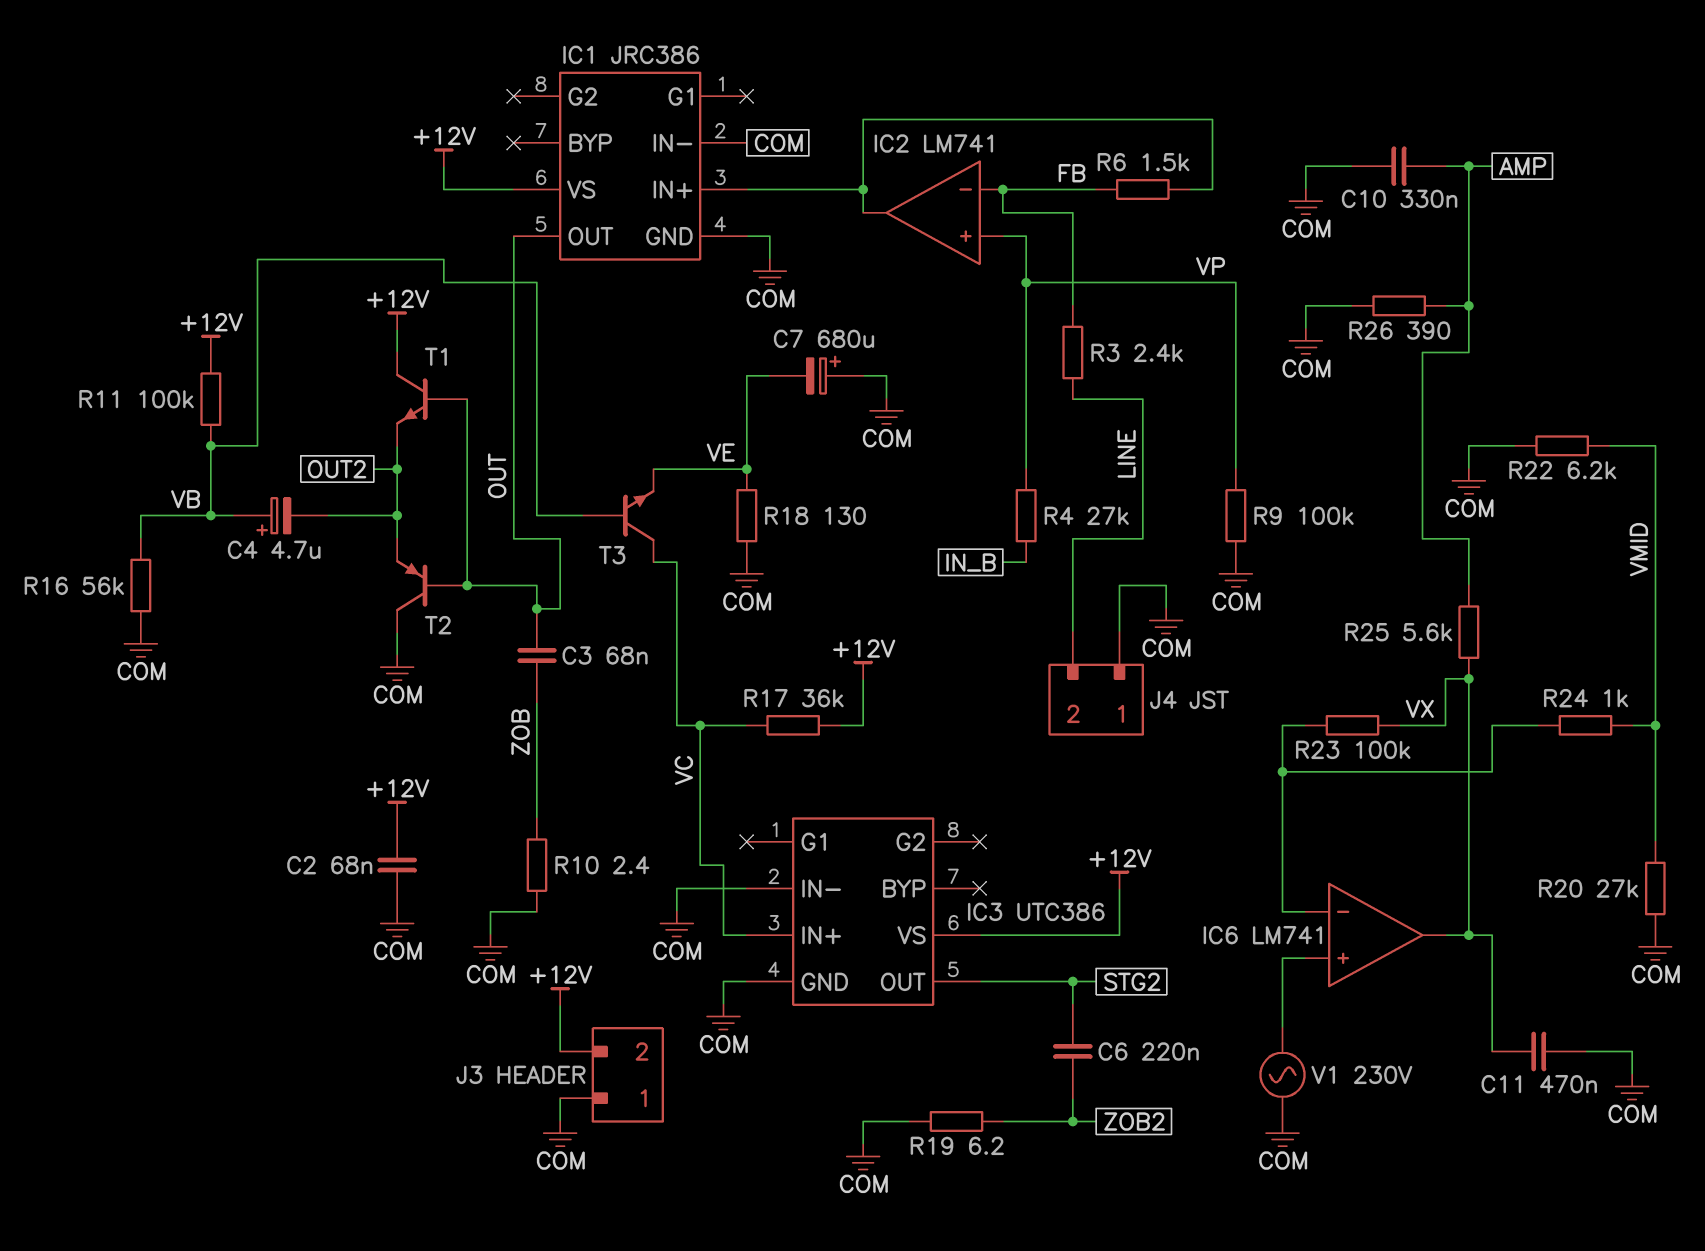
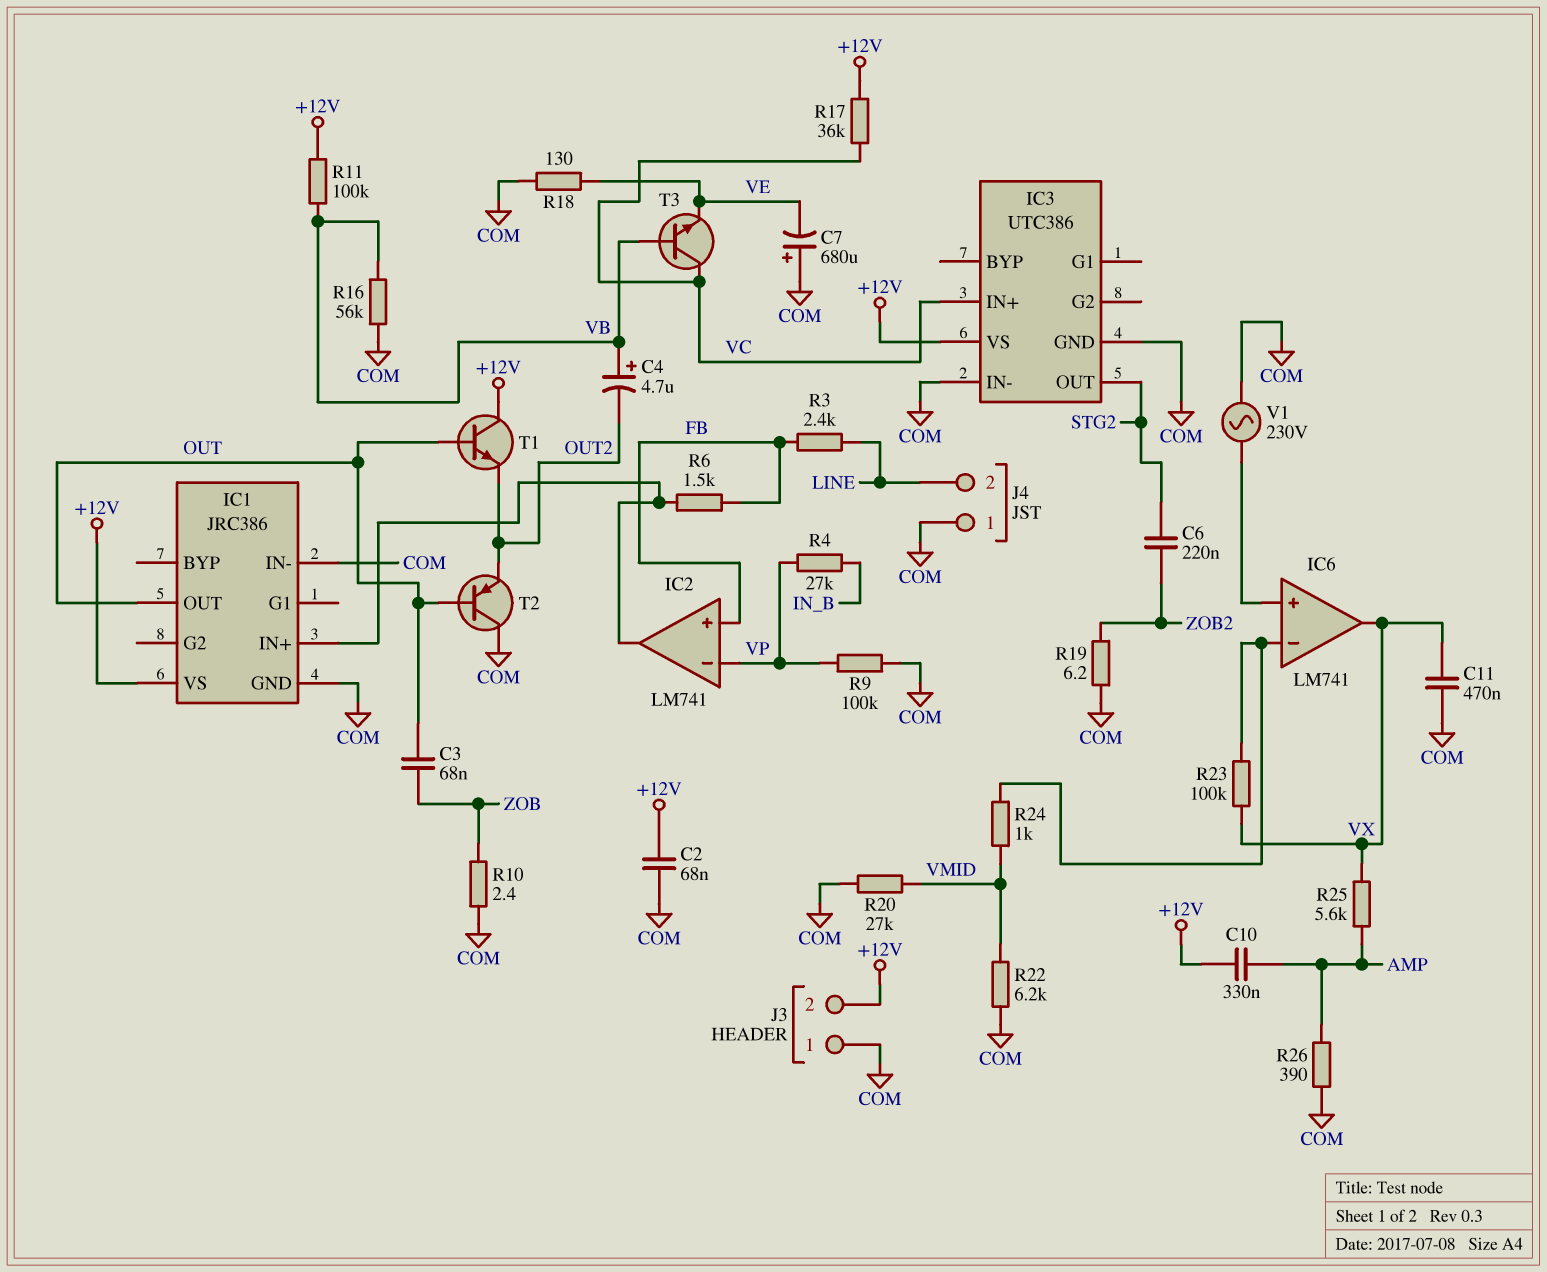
C10: 330nF (AMP, COM) -> 330nF (+12V, AMP)
IC2 pin in+: VP -> FB
IC2 pin in-: FB -> VP

